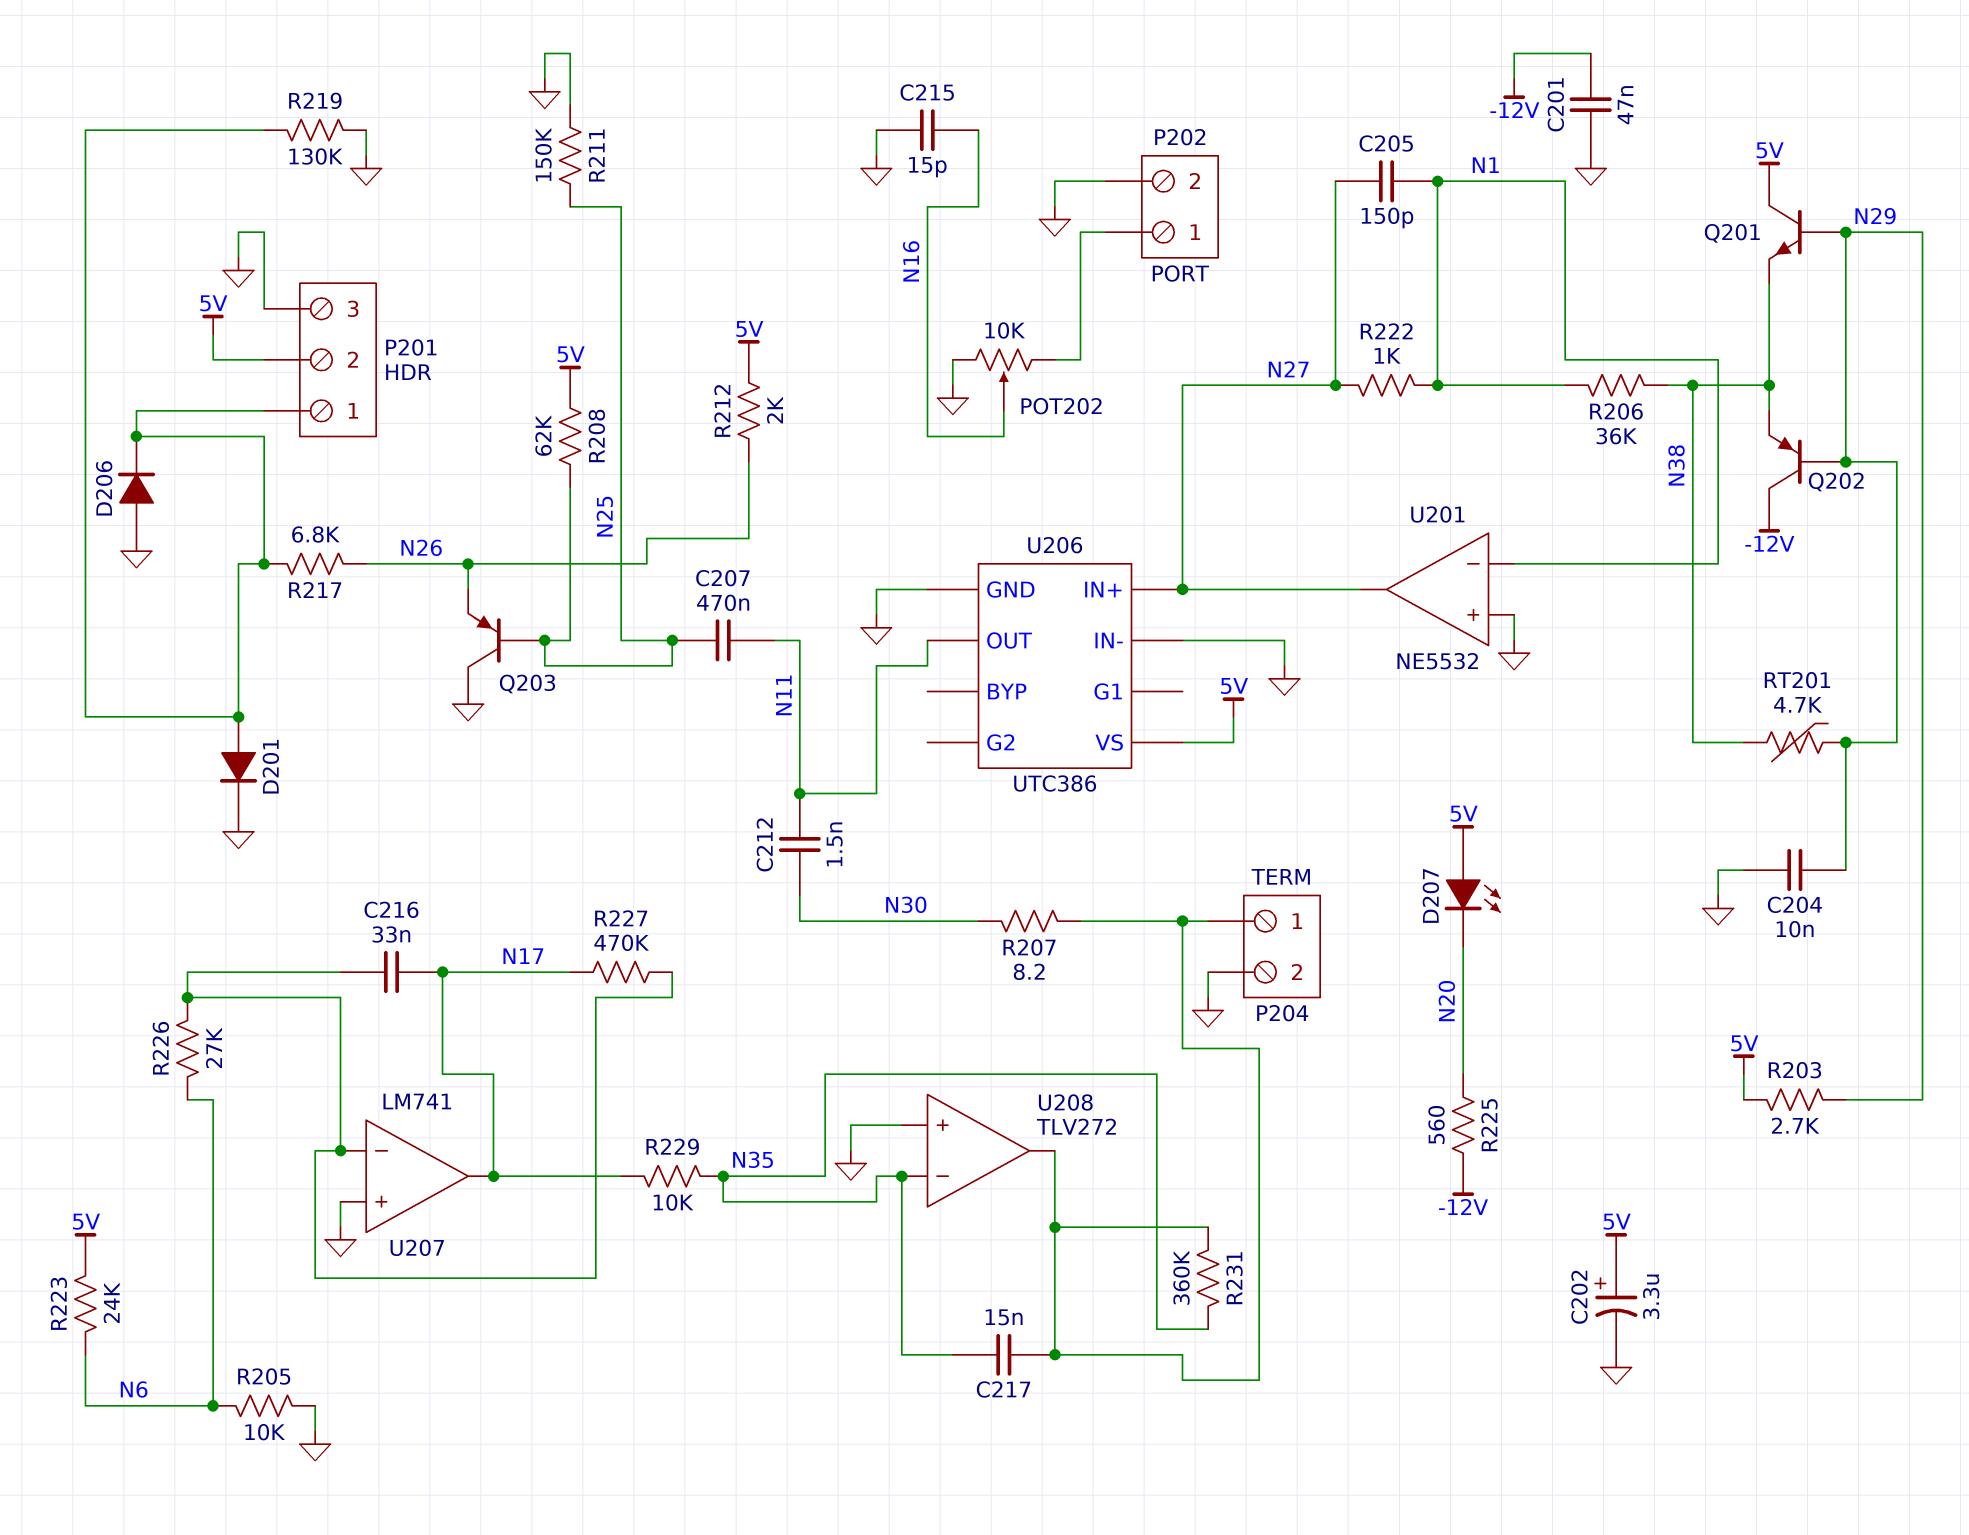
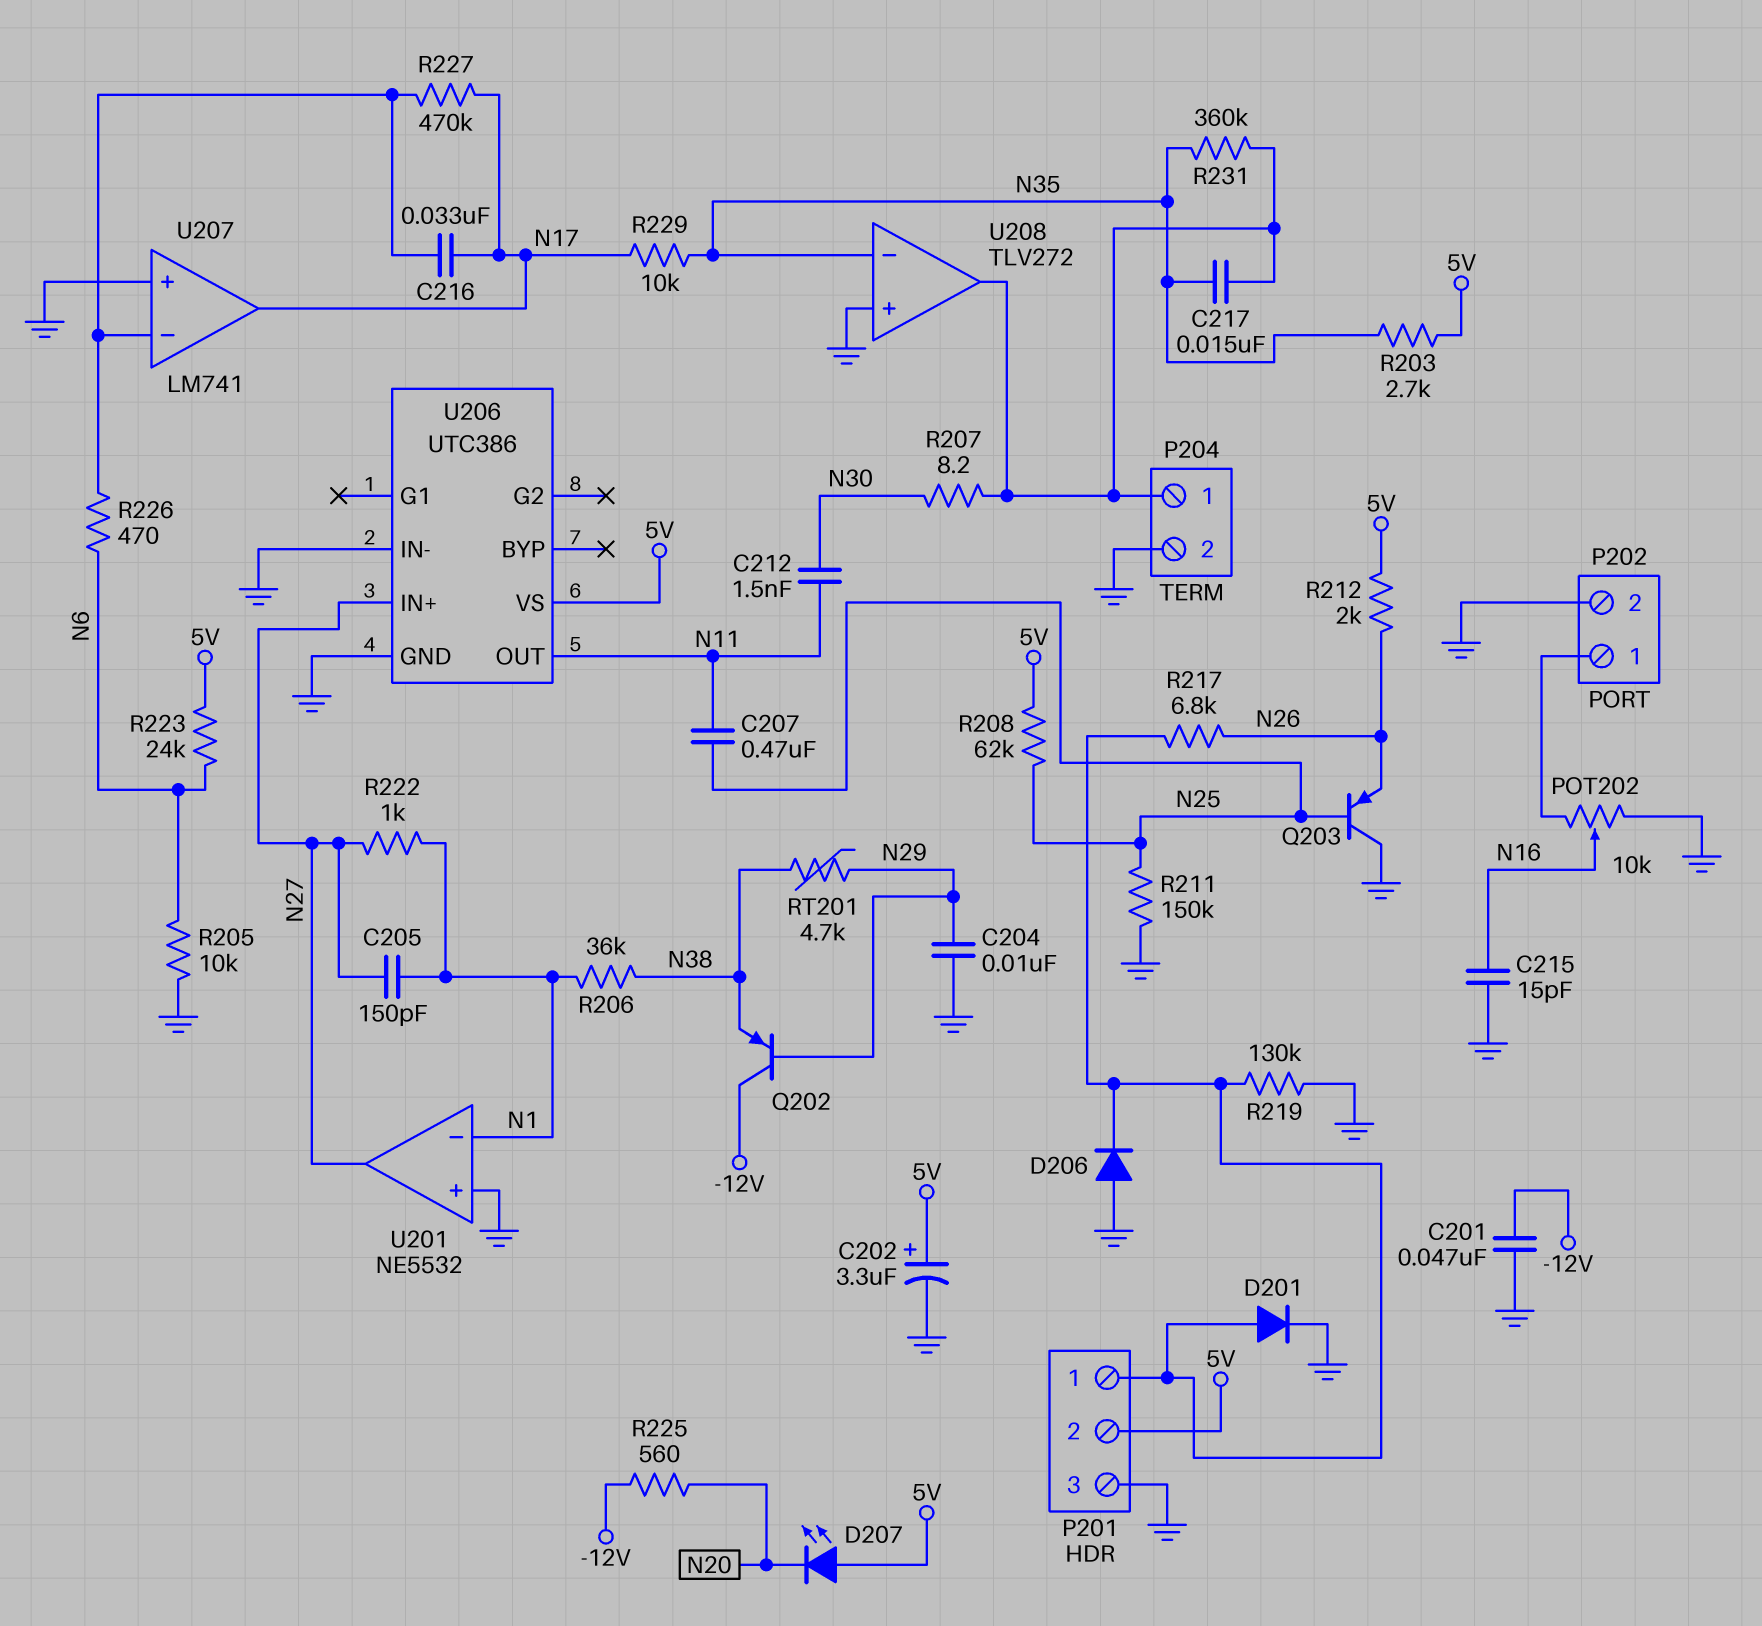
Q201: NPN (B N29, C 5V, E N38) -> none
R203: 2.7k (5V, N29) -> 2.7k (5V, N35)
R226: 27k (N6, U207/in-) -> 470 (N6, U207/in-)

